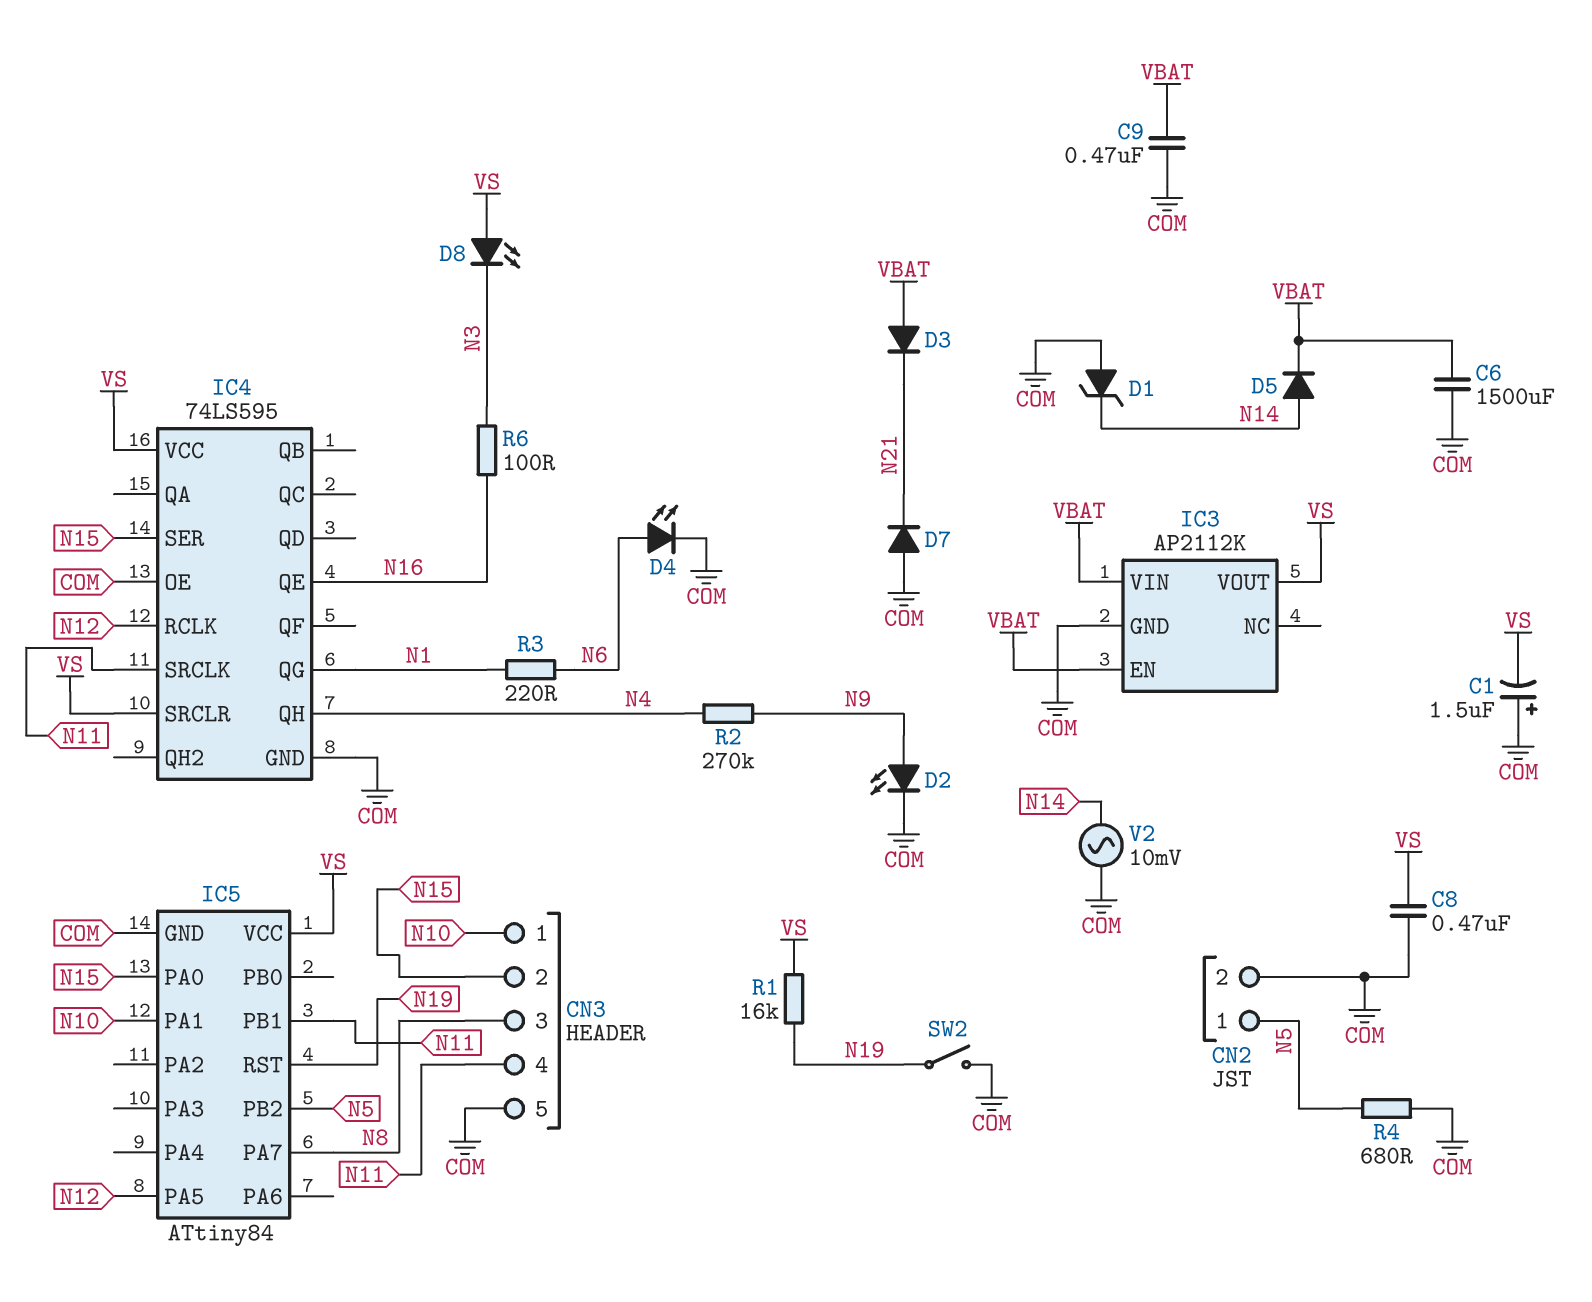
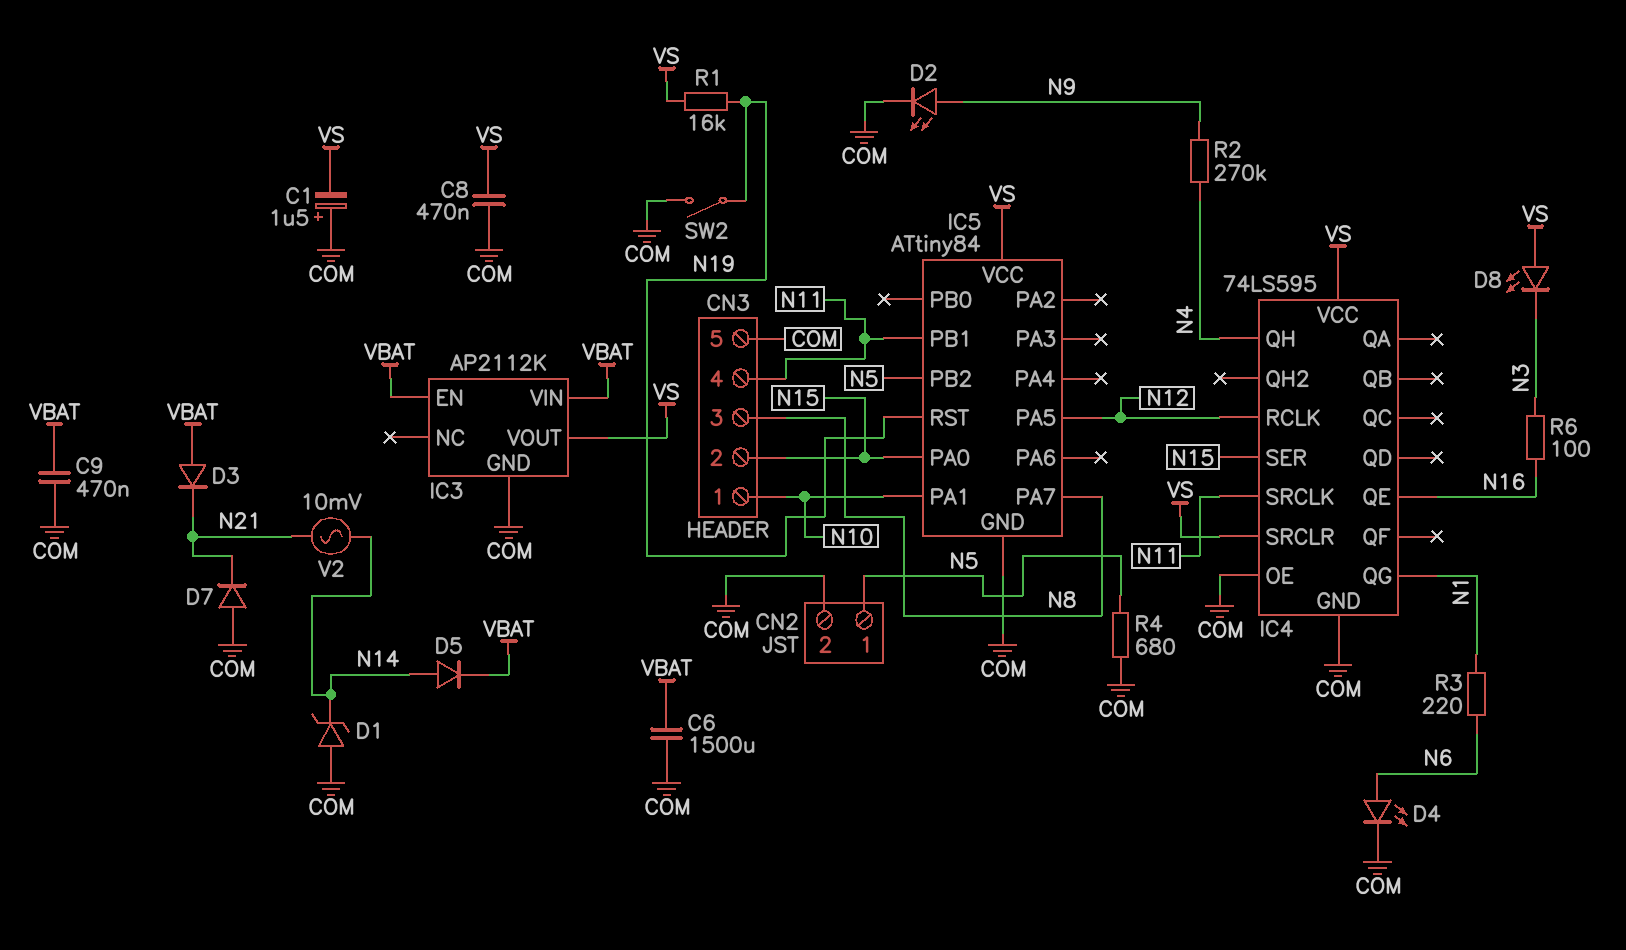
V2: AC 10mV (COM, N14) -> AC 10mV (N14, N21)

